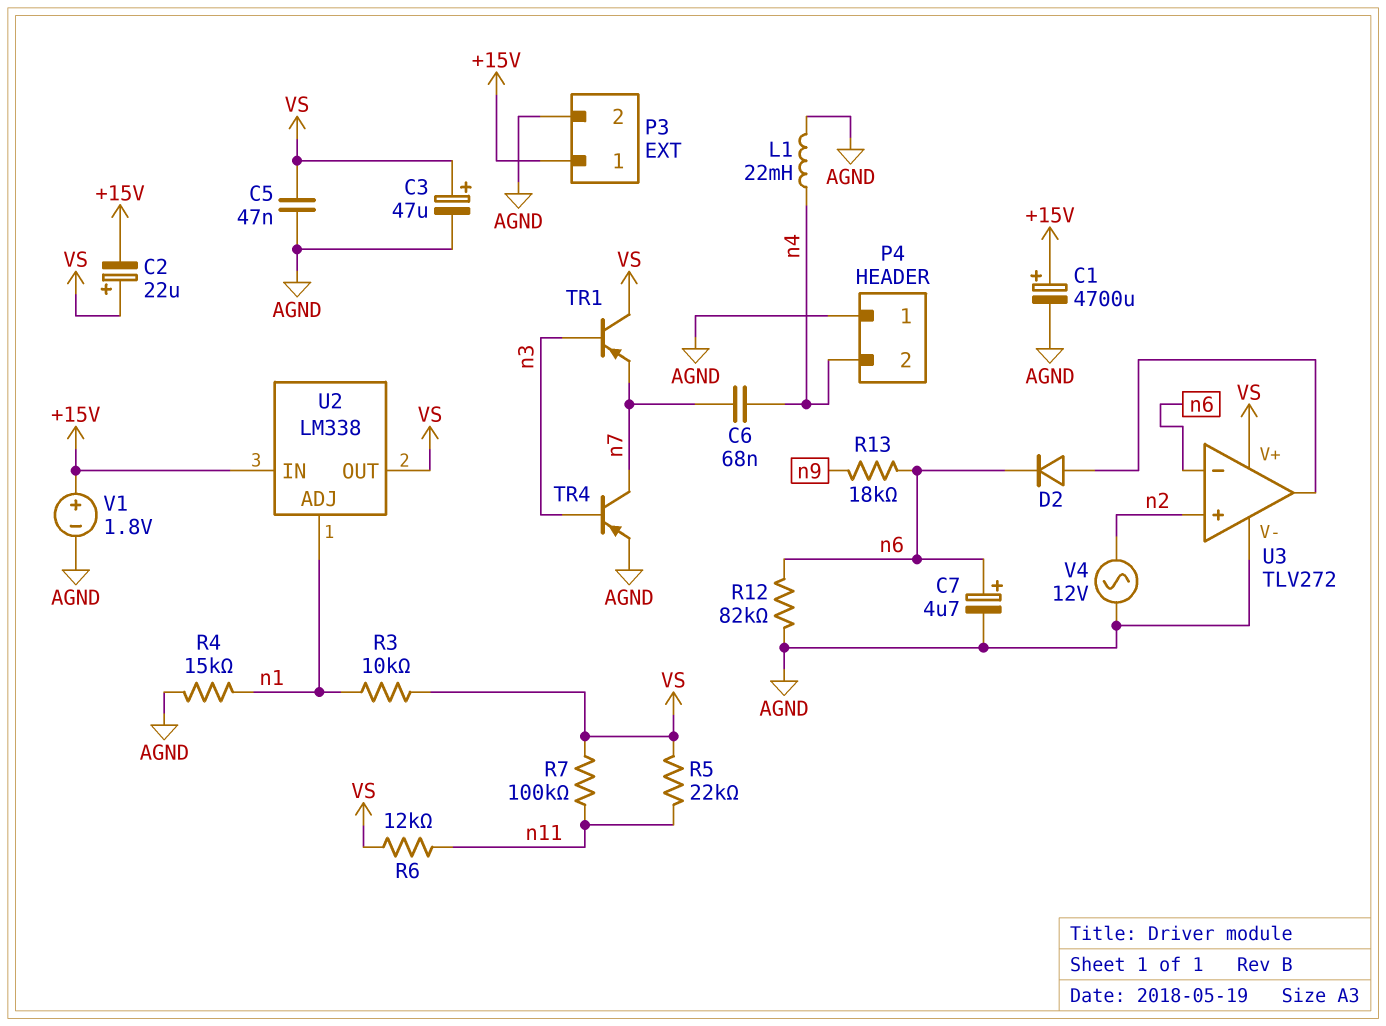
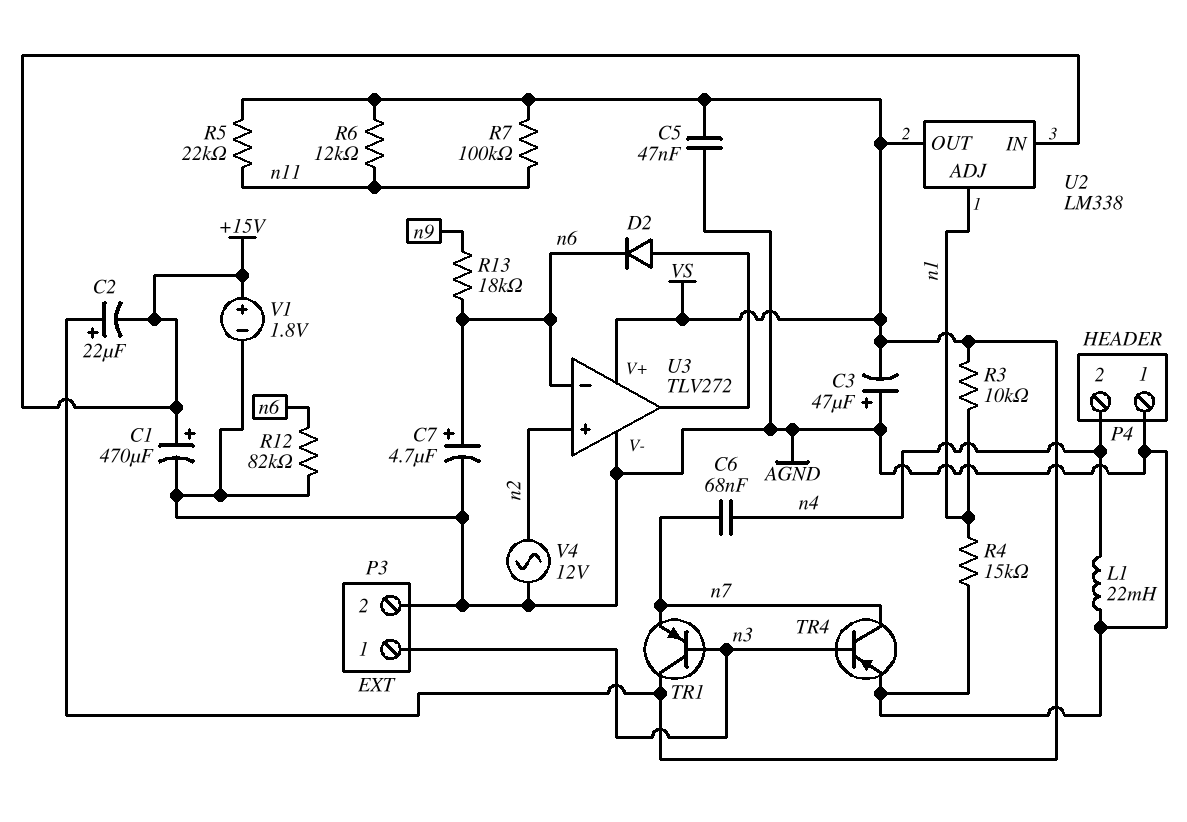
C1: 4700uF (plus +15V, minus AGND) -> 470uF (plus +15V, minus AGND)
C3: 47uF (plus VS, minus AGND) -> 47uF (plus AGND, minus VS)
P3 pin 1: +15V -> n3

